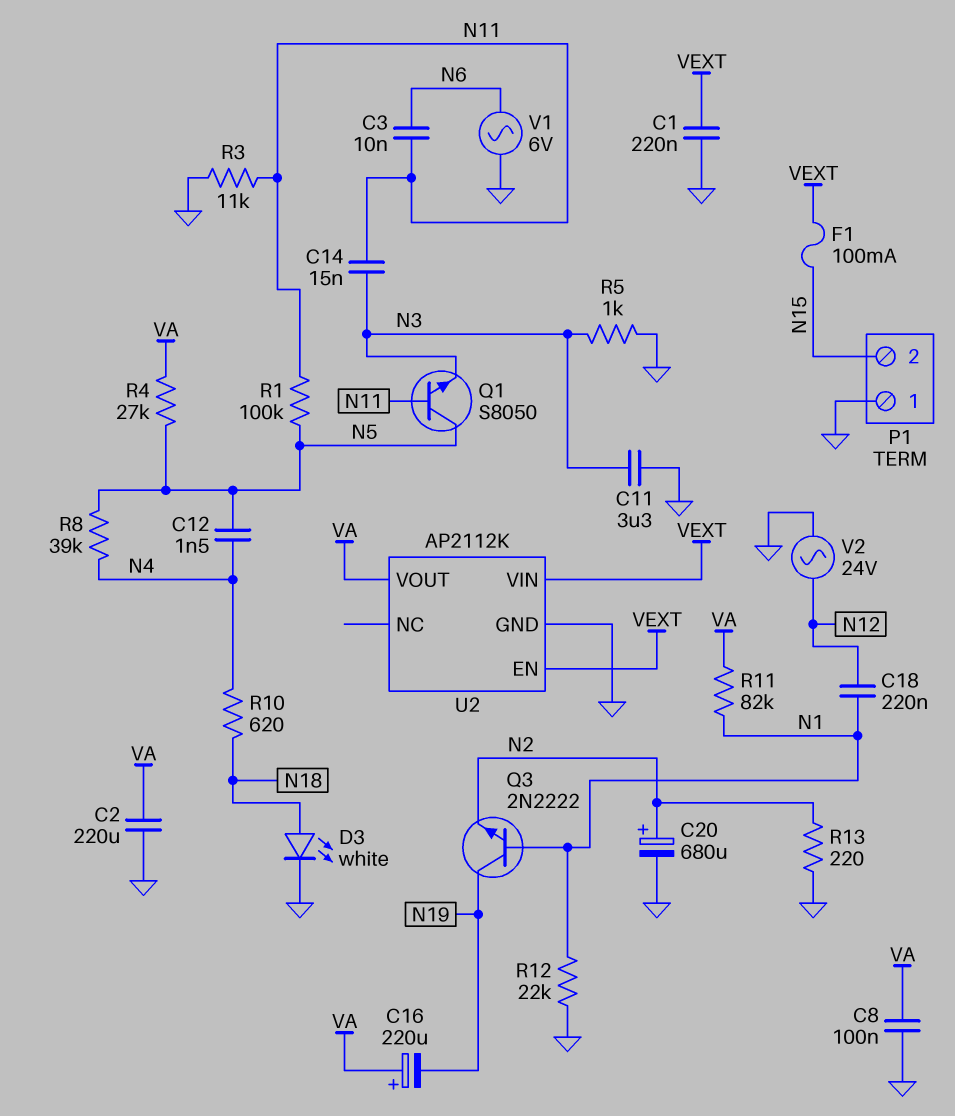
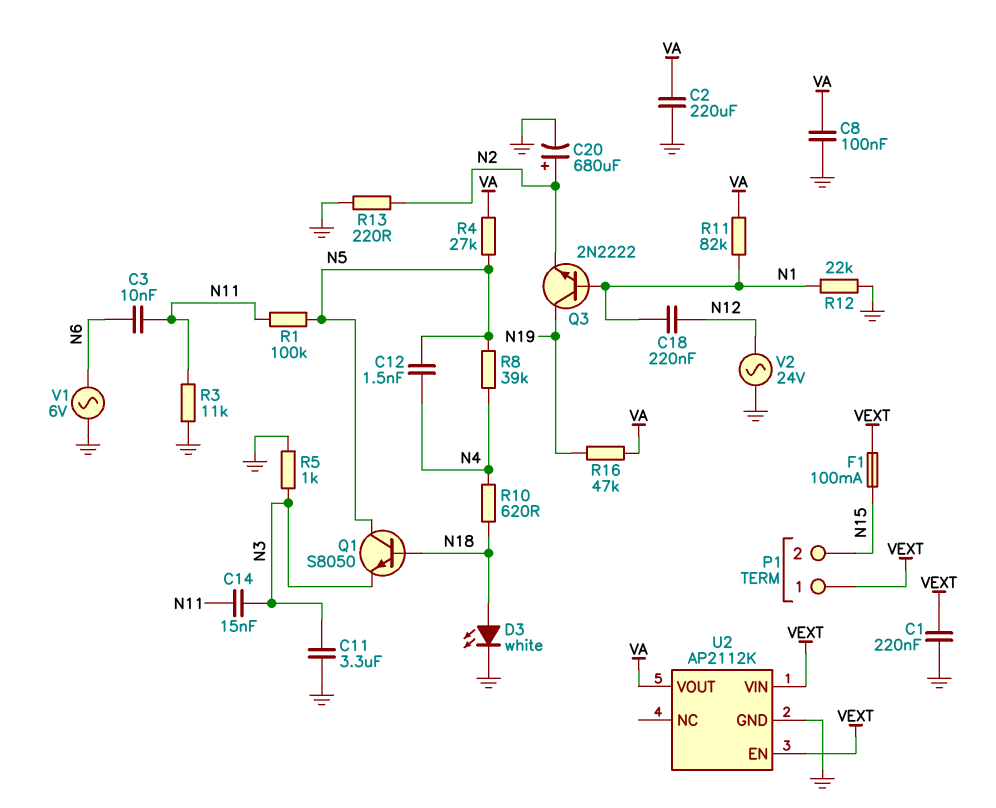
C16: 220uF (plus VA, minus N19) -> none
P1 pin 1: GND -> VEXT
Q1: NPN S8050 (B N11, C N5, E N3) -> NPN S8050 (B N18, C N5, E N3)
R16: none -> 47k (N19, VA)

